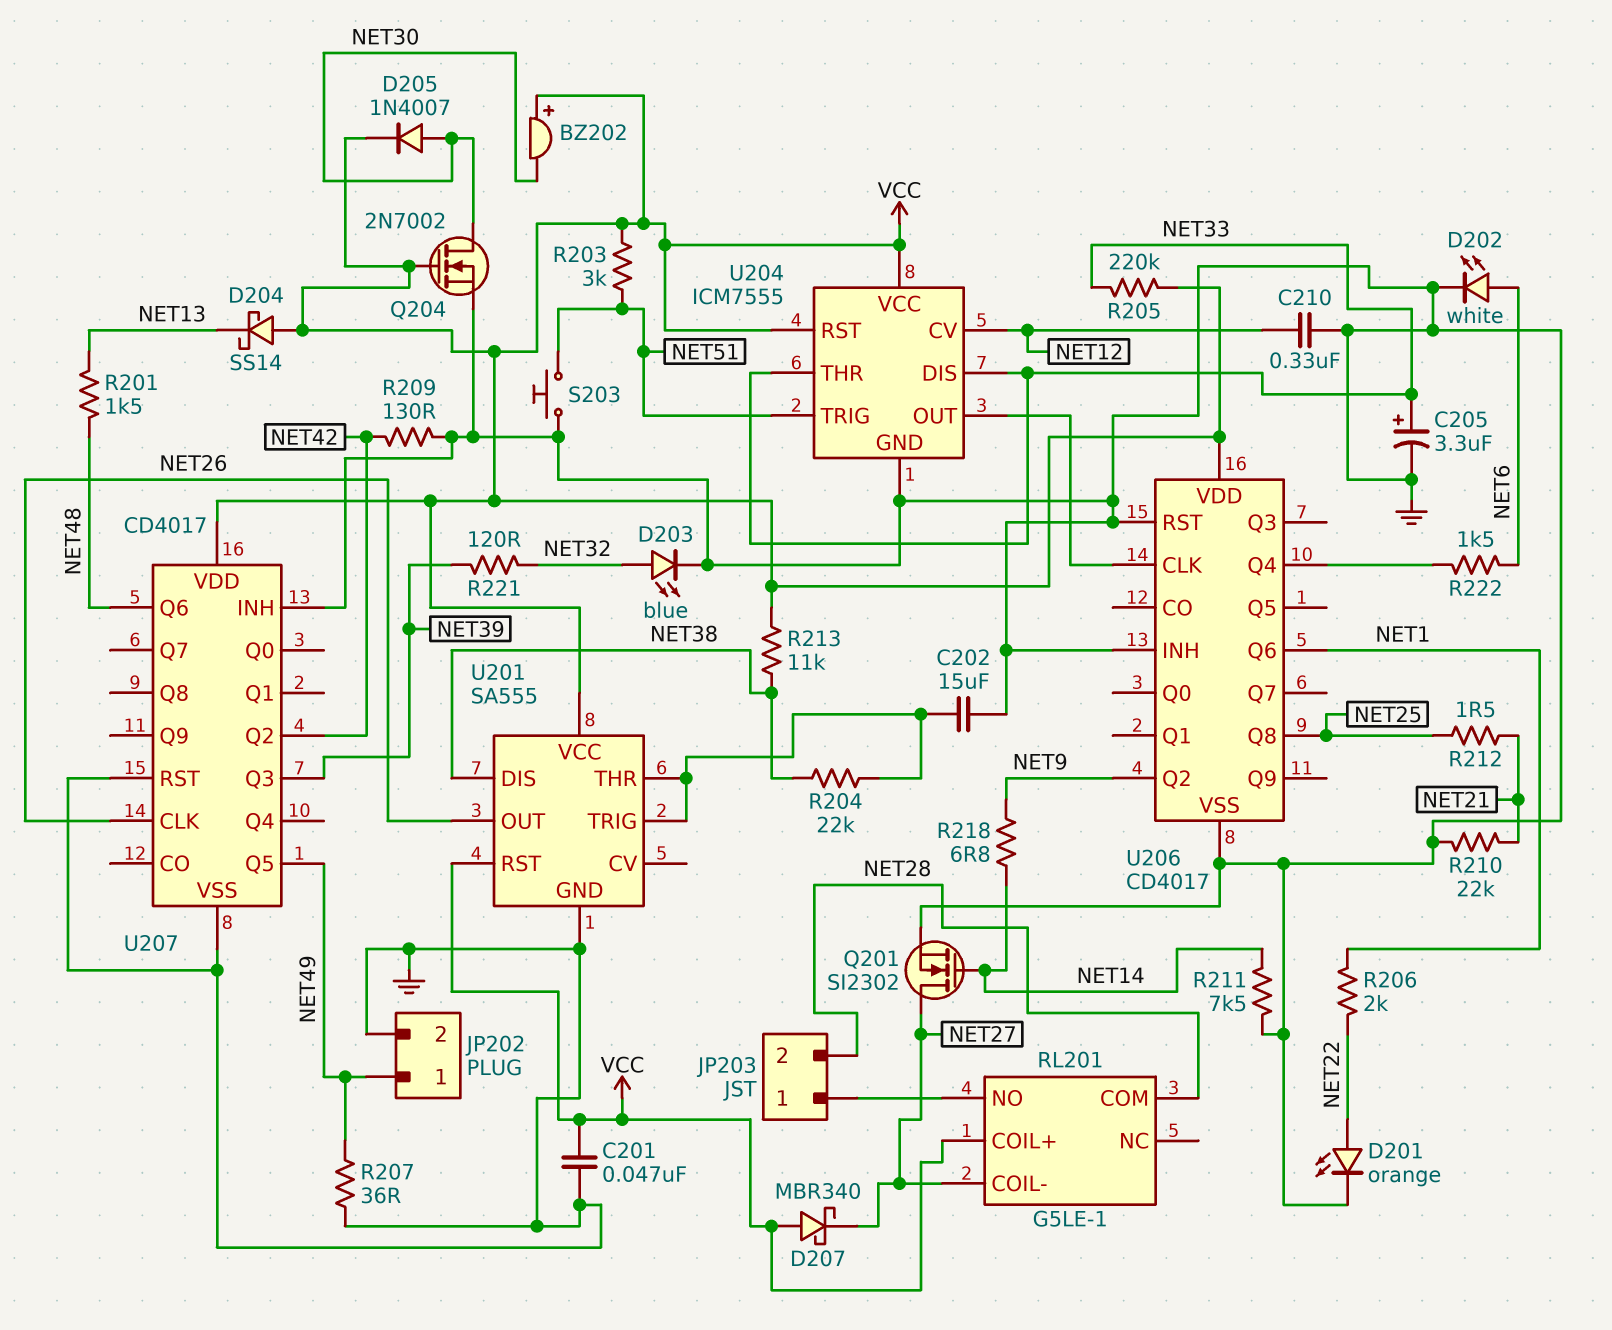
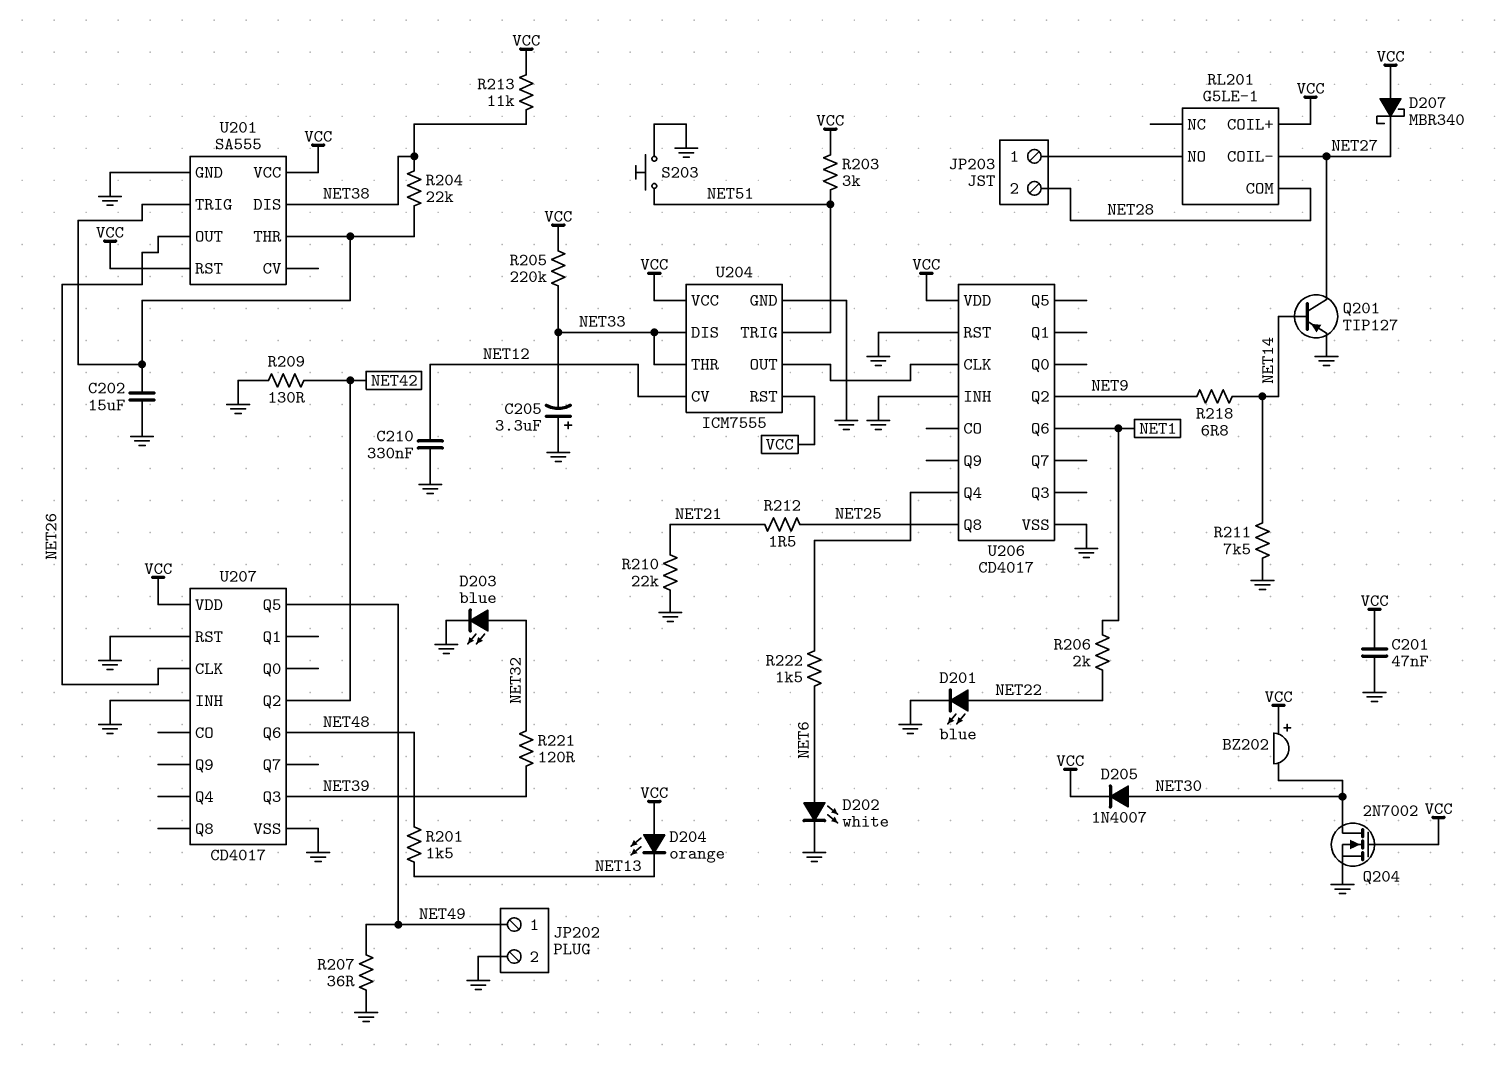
C205: 3.3uF (plus NET33, minus GND) -> 3.3uF (plus GND, minus NET33)
D201: LED orange (A NET22, K GND) -> LED blue (A NET22, K GND)
D204: schottky SS14 (A VCC, K NET13) -> LED orange (A VCC, K NET13)
Q201: NMOS SI2302 (G NET14, D NET27, S GND) -> PNP TIP127 (B NET14, C NET27, E GND)

